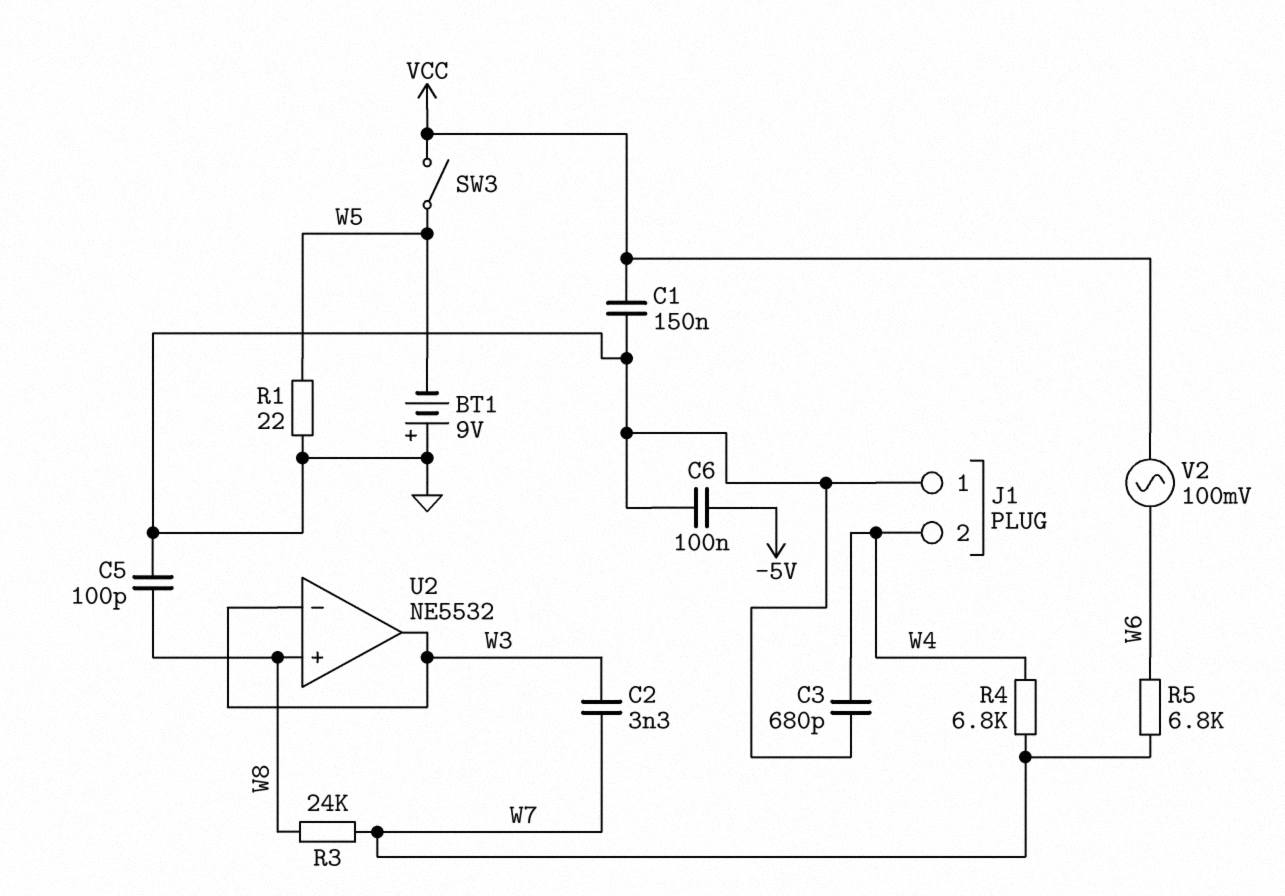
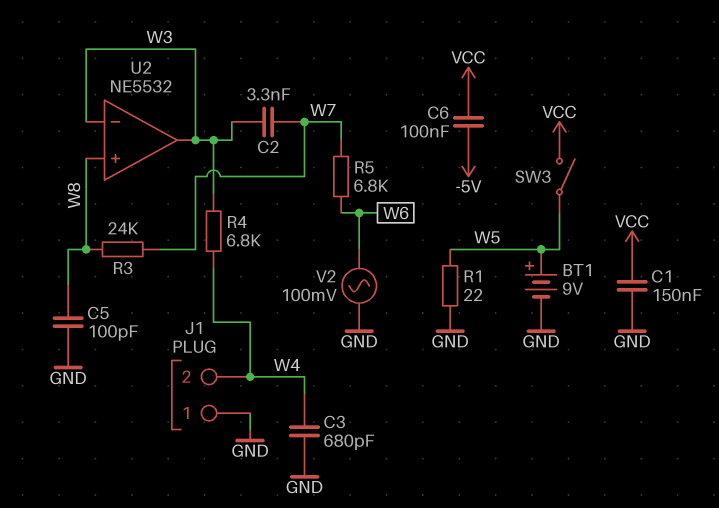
BT1: 9V (plus GND, minus W5) -> 9V (plus W5, minus GND)
C6: 100nF (-5V, GND) -> 100nF (-5V, VCC)
R4: 6.8k (W4, W7) -> 6.8k (W3, W4)
V2: AC 100mV (VCC, W6) -> AC 100mV (GND, W6)

